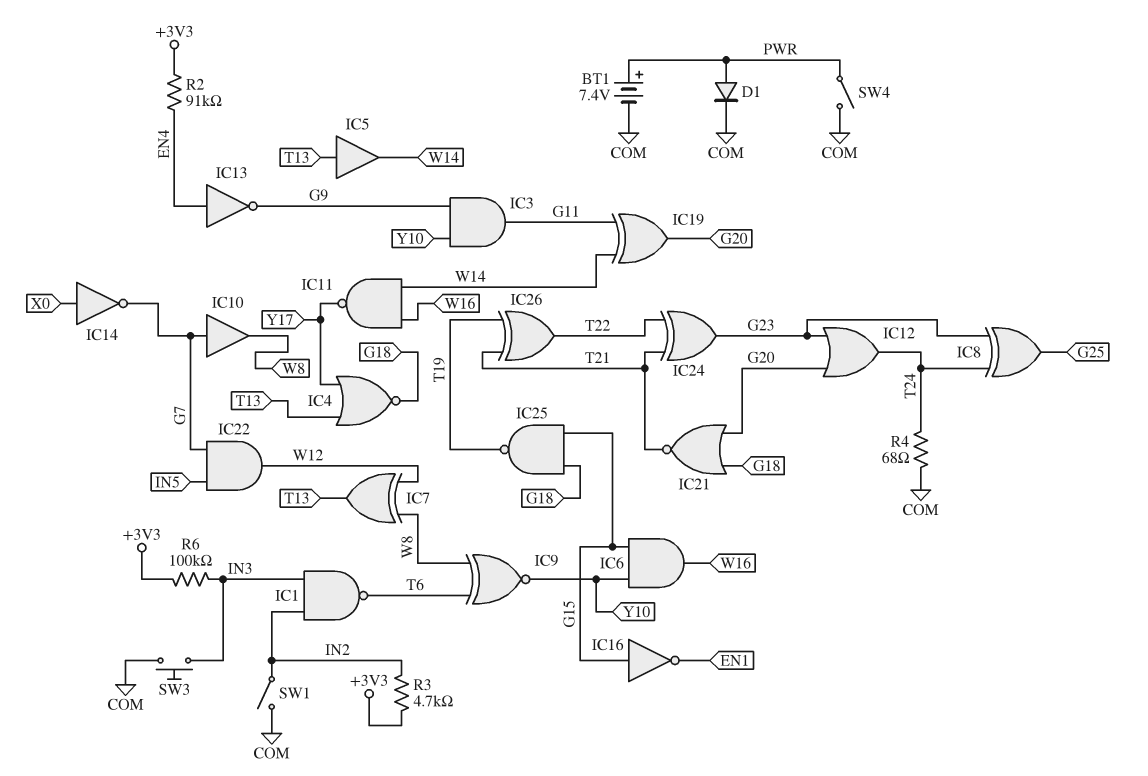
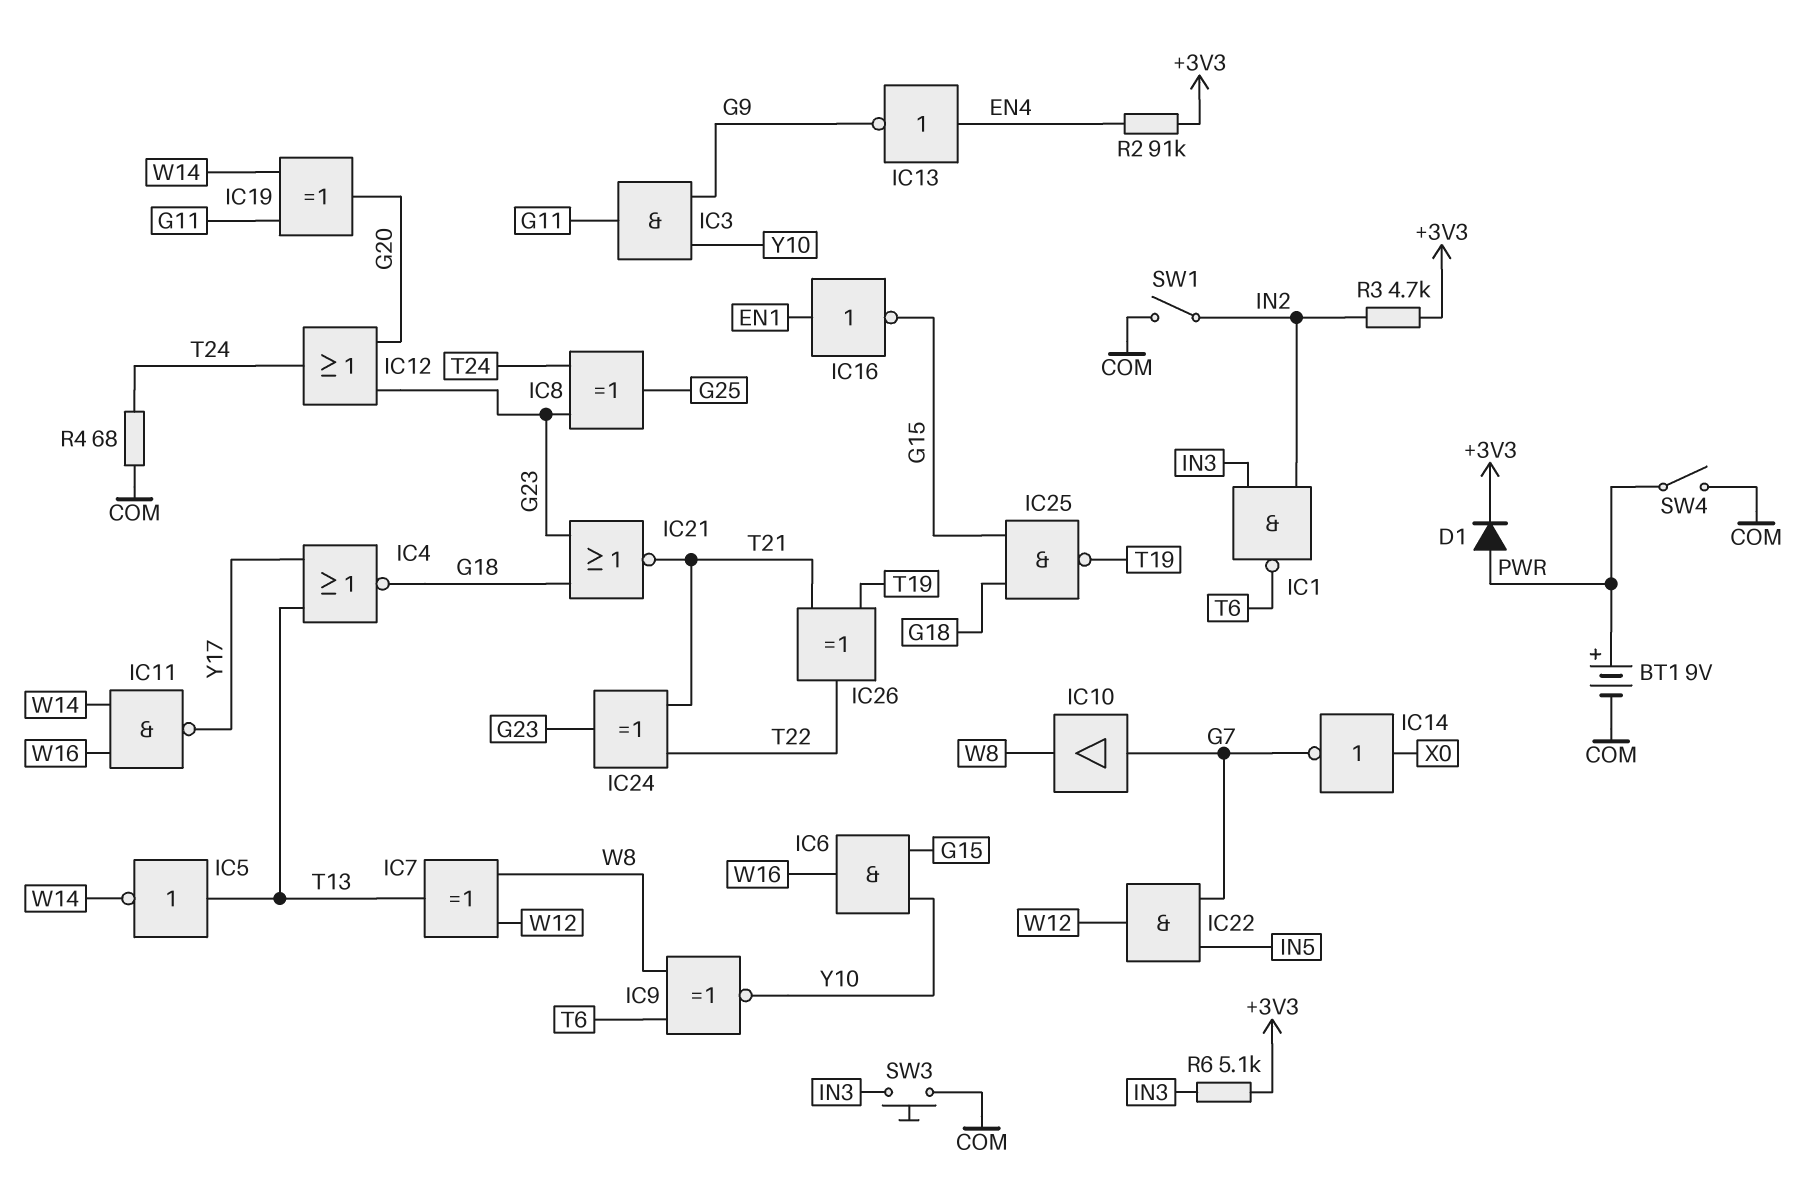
BT1: 7.4V (plus PWR, minus COM) -> 9V (plus PWR, minus COM)
D1: diode (A PWR, K COM) -> diode (A PWR, K +3V3)
IC5: buffer (in T13, out W14) -> NOT (in T13, out W14)
IC16: NOT (in G15, out EN1) -> NOT (in EN1, out G15)
IC21: NOR (in G18, in G20, out T21) -> NOR (in G18, in G23, out T21)
R6: 100k (+3V3, IN3) -> 5.1k (+3V3, IN3)

